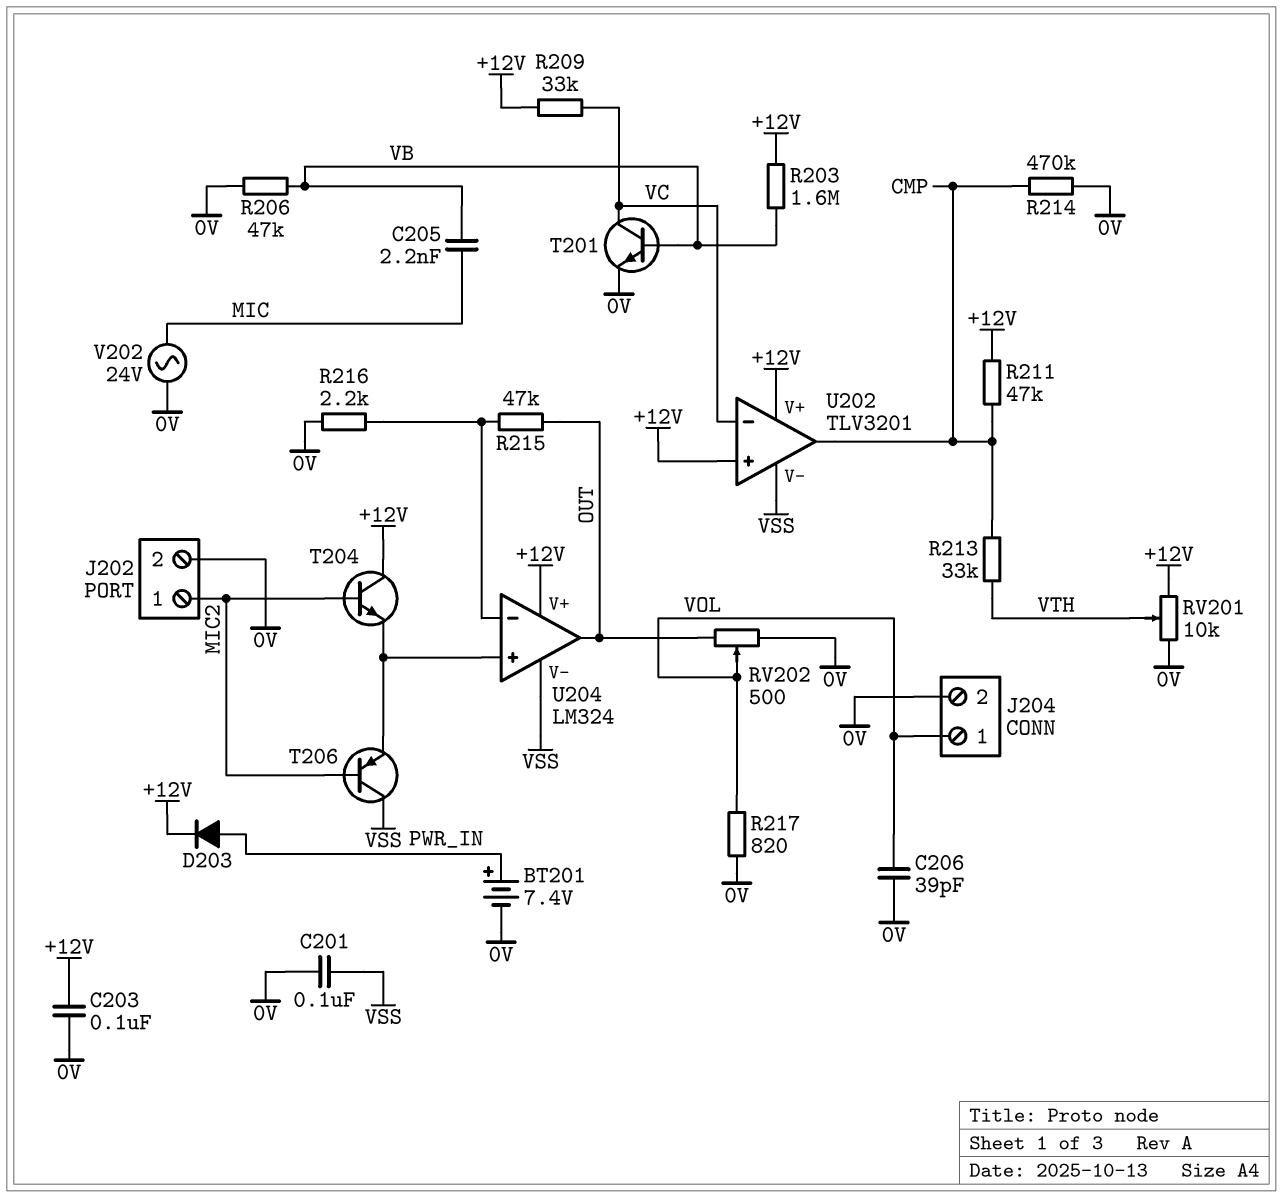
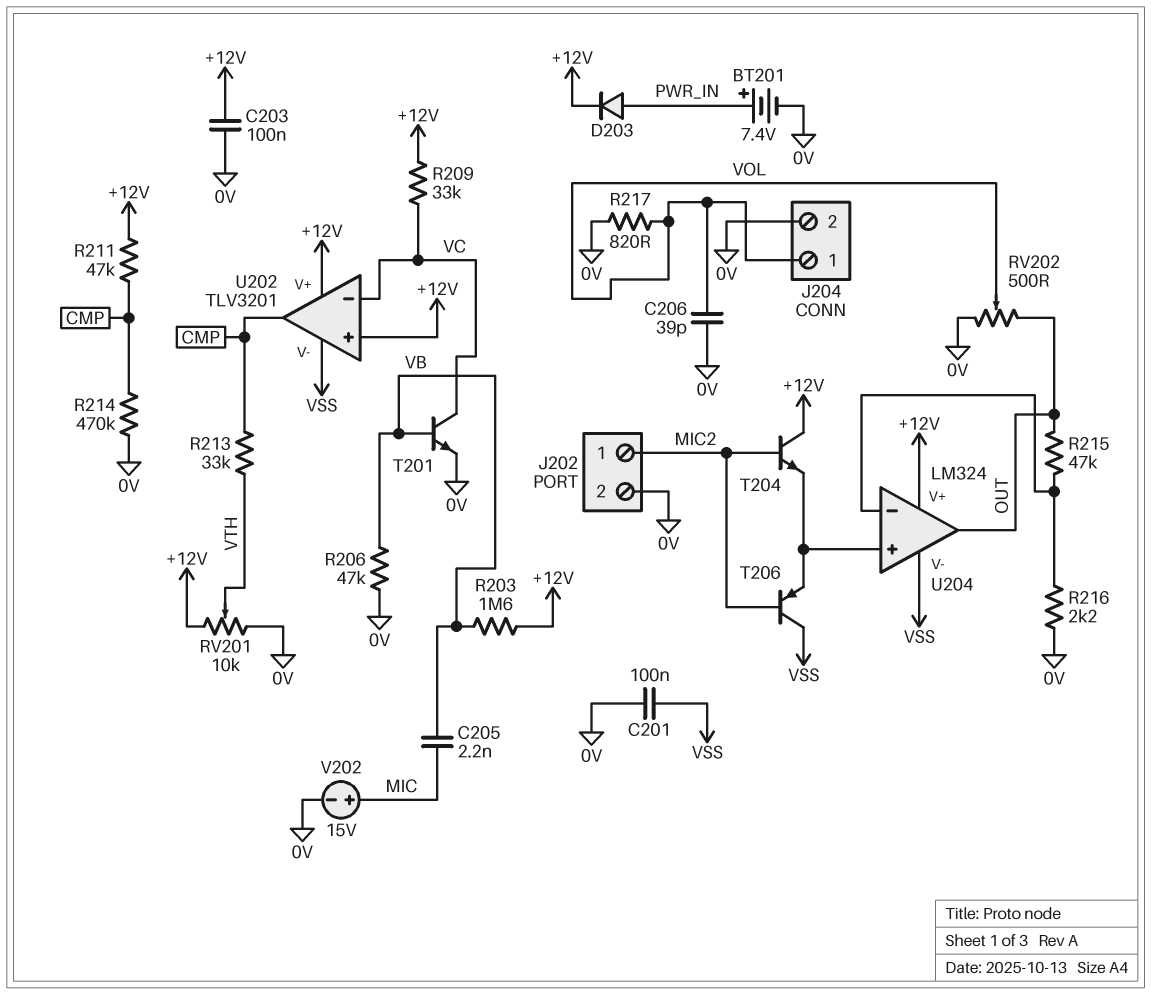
V202: AC 24V (0V, MIC) -> 15V (plus MIC, minus 0V)

